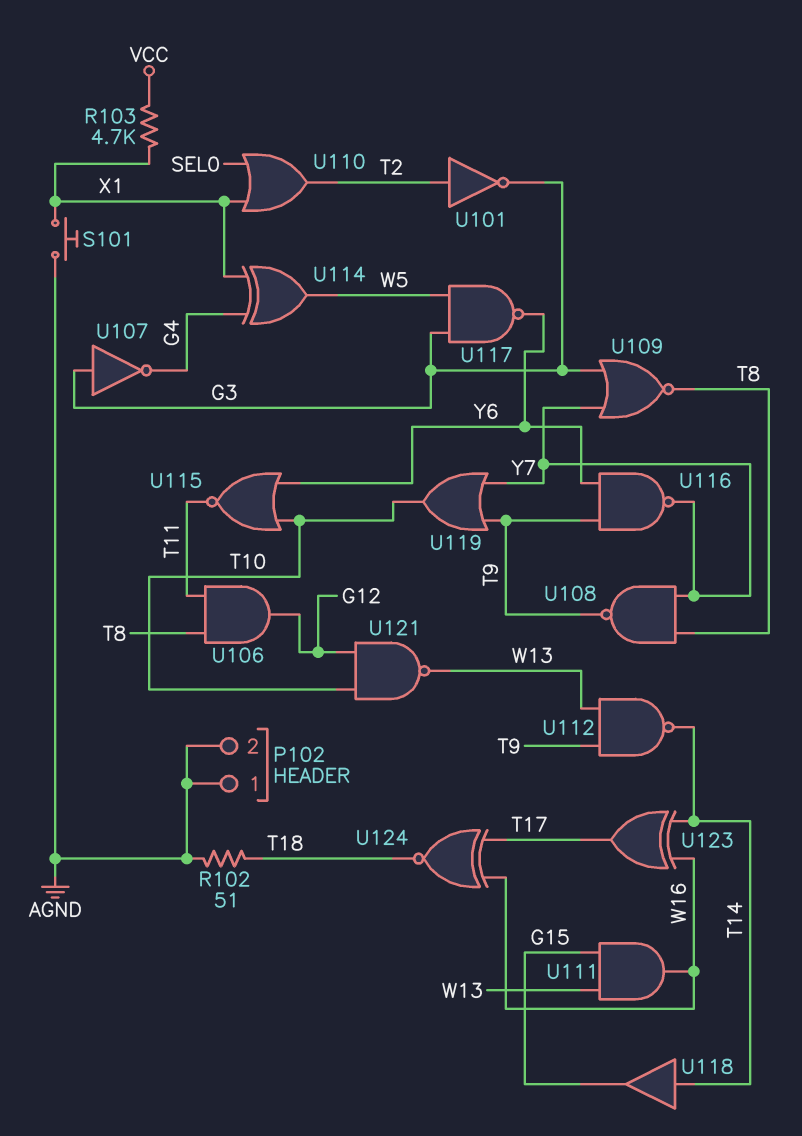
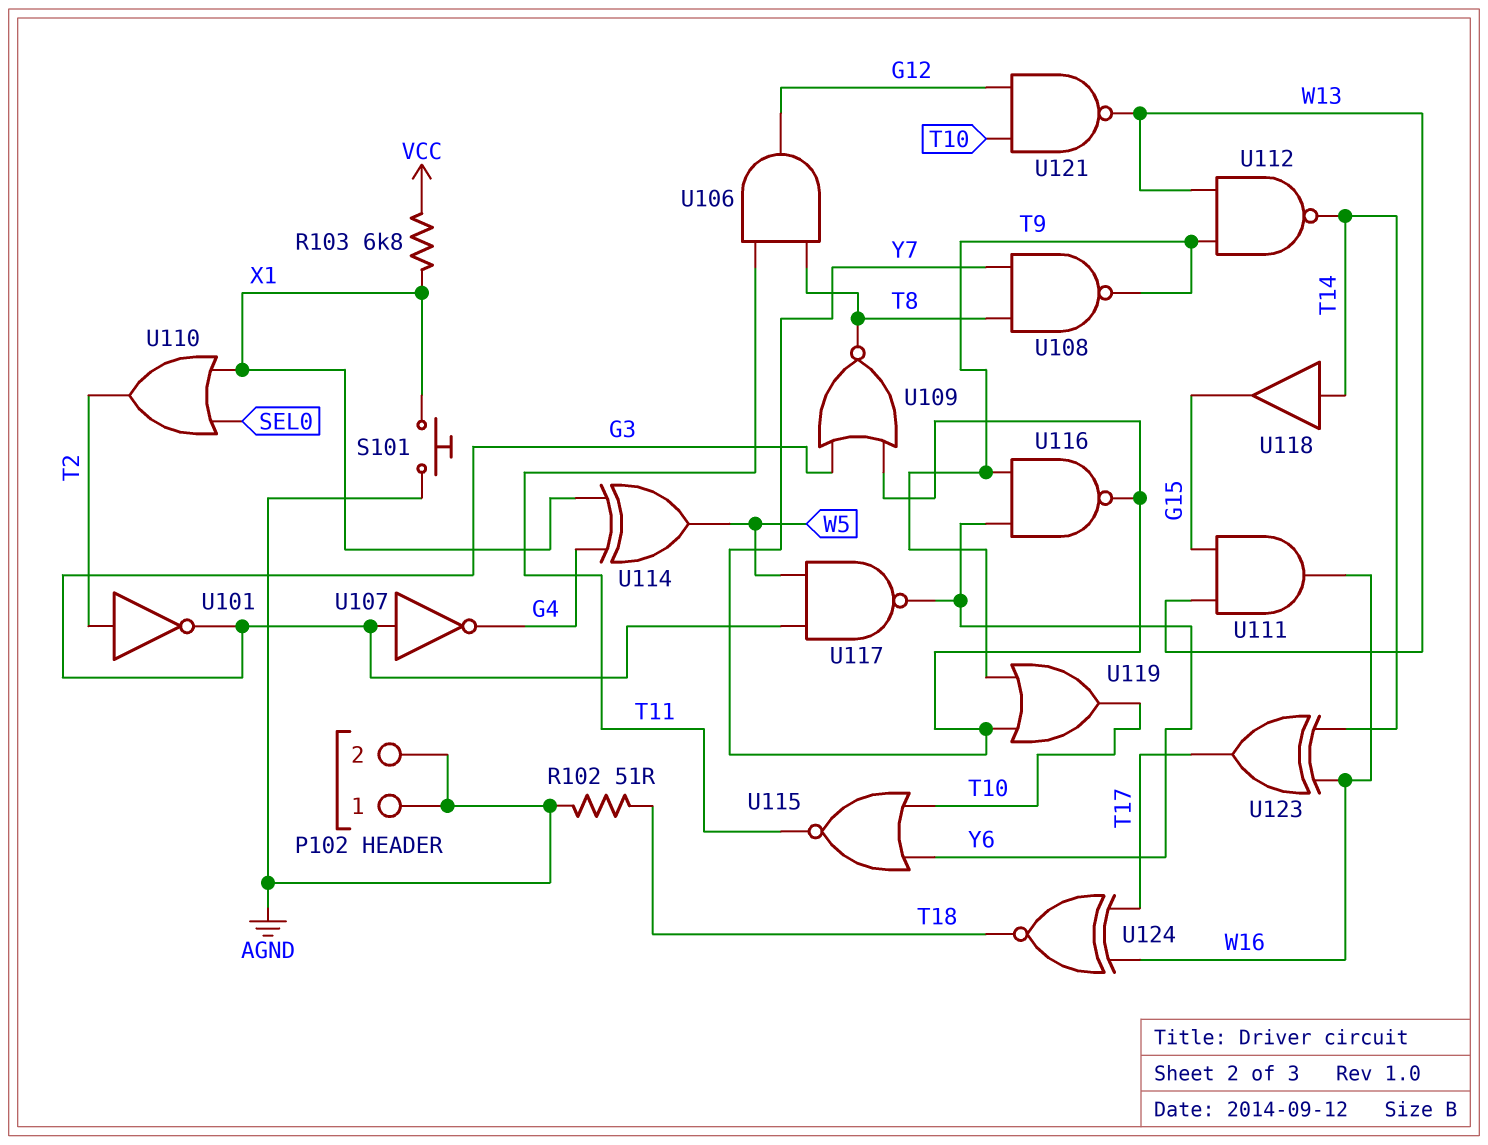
R103: 4.7k (VCC, X1) -> 6.8k (VCC, X1)

